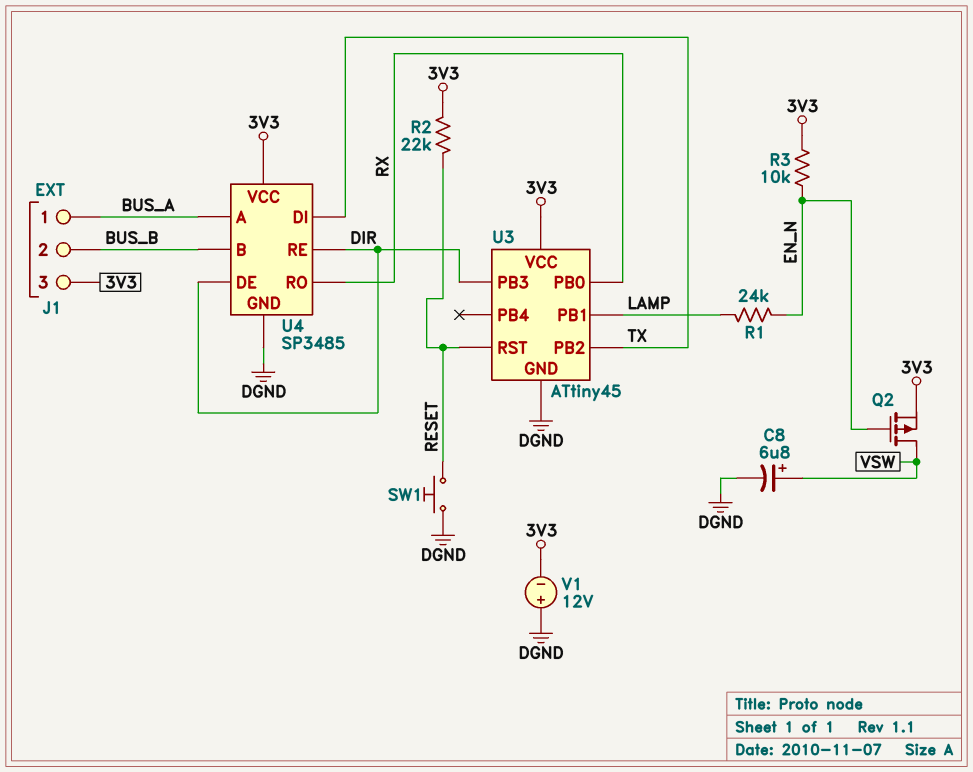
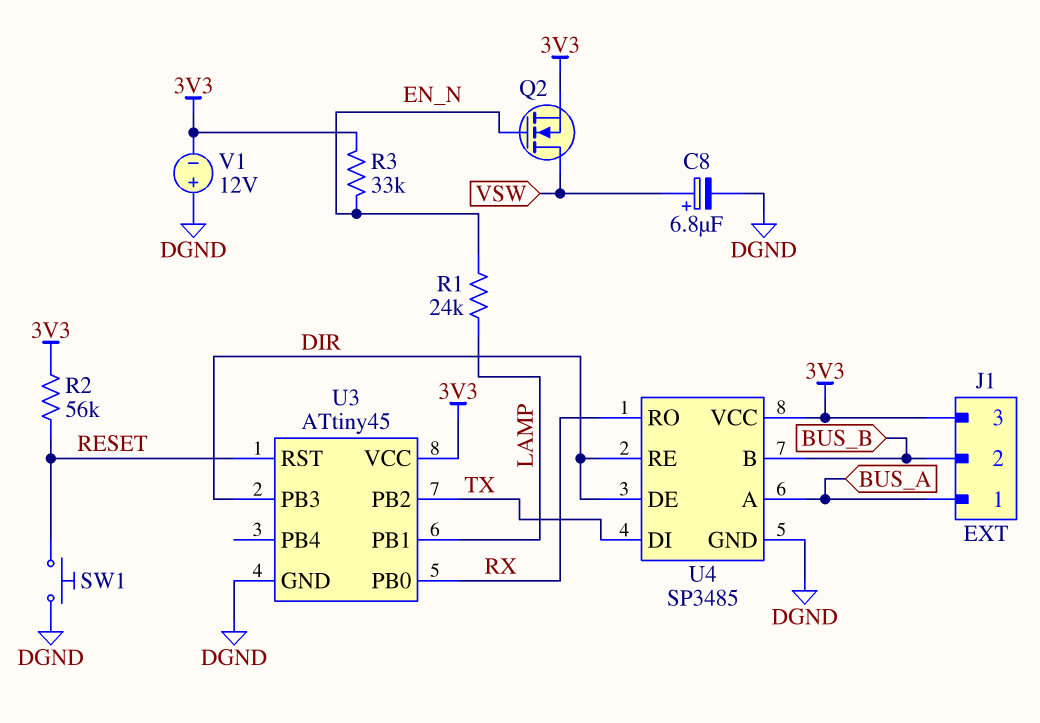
Q2: PMOS (G EN_N, D VSW, S 3V3) -> NMOS (G EN_N, D VSW, S 3V3)
R2: 22k (3V3, RESET) -> 56k (3V3, RESET)
R3: 10k (3V3, EN_N) -> 33k (3V3, EN_N)

